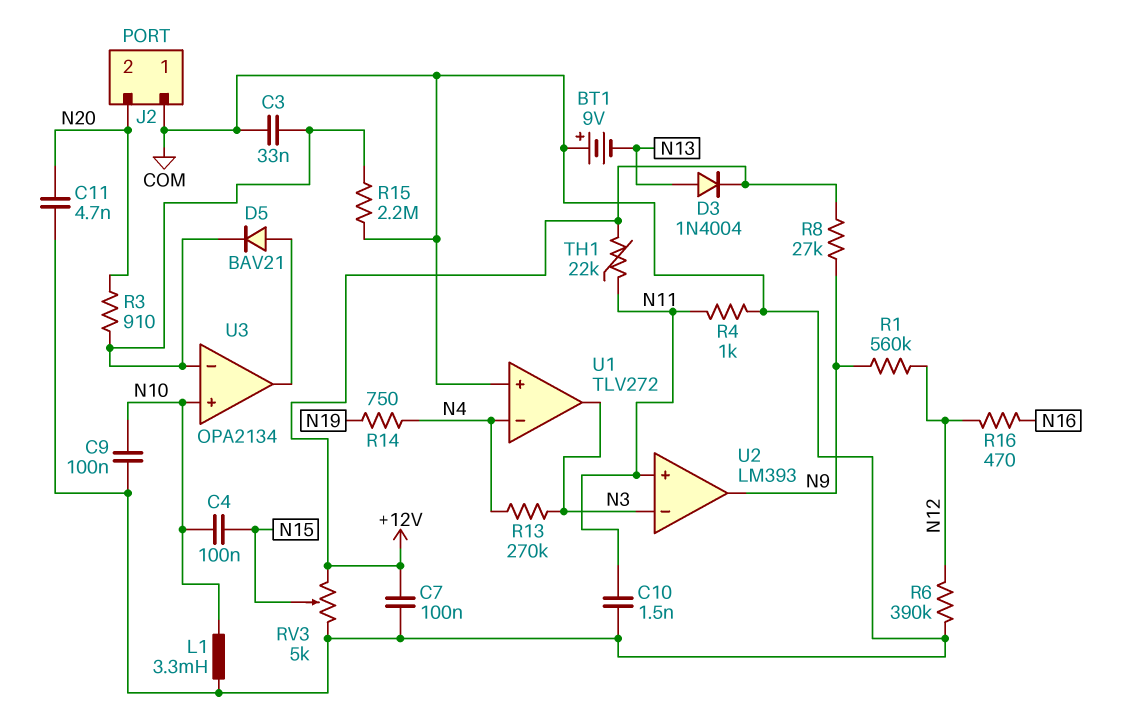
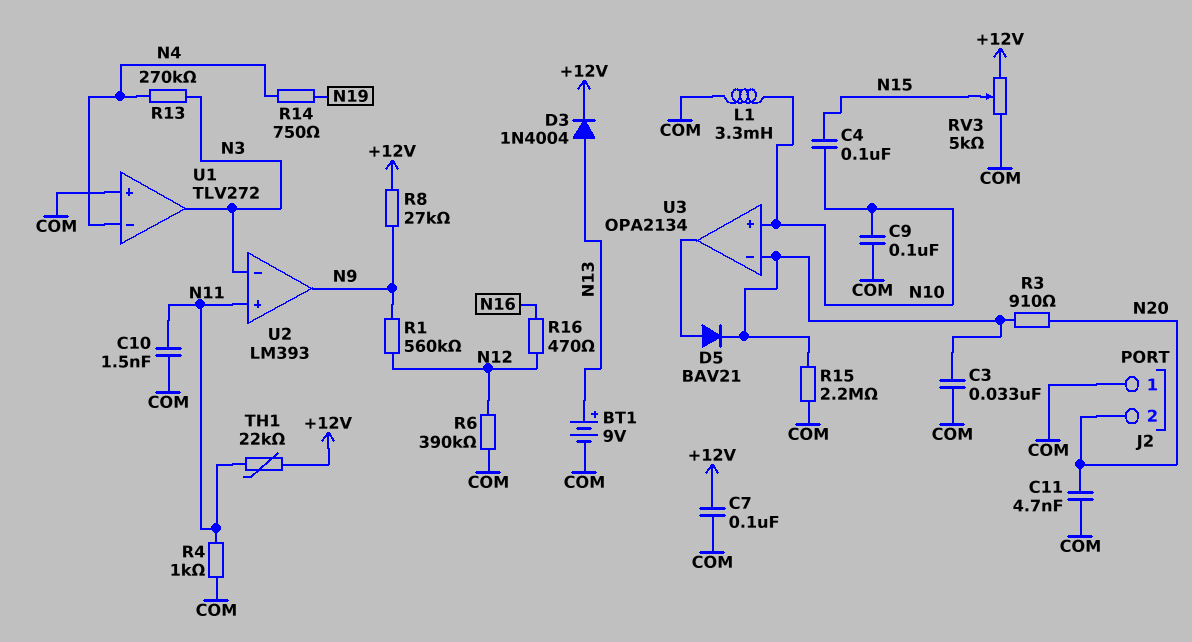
BT1: 9V (plus COM, minus N13) -> 9V (plus N13, minus COM)

